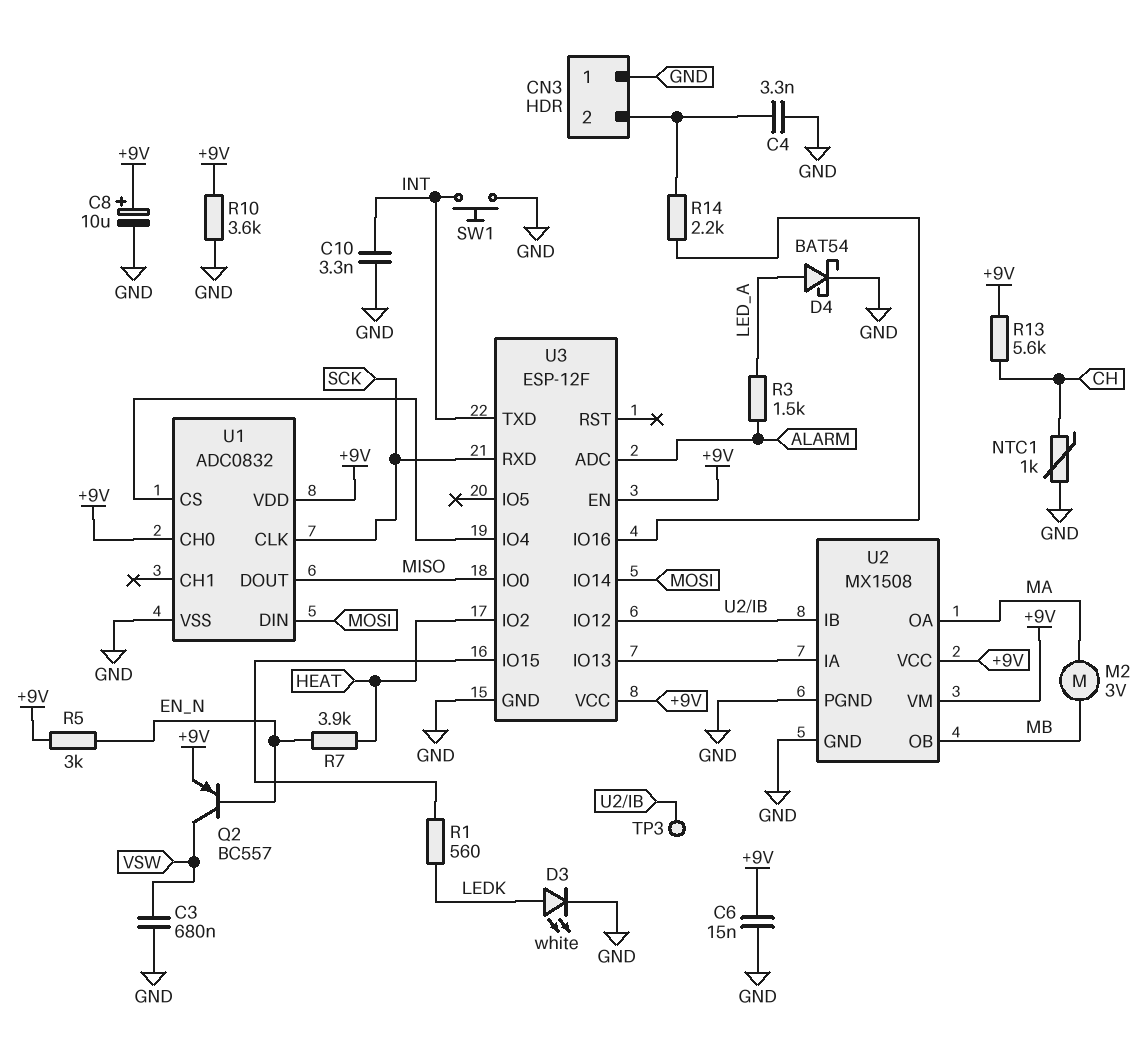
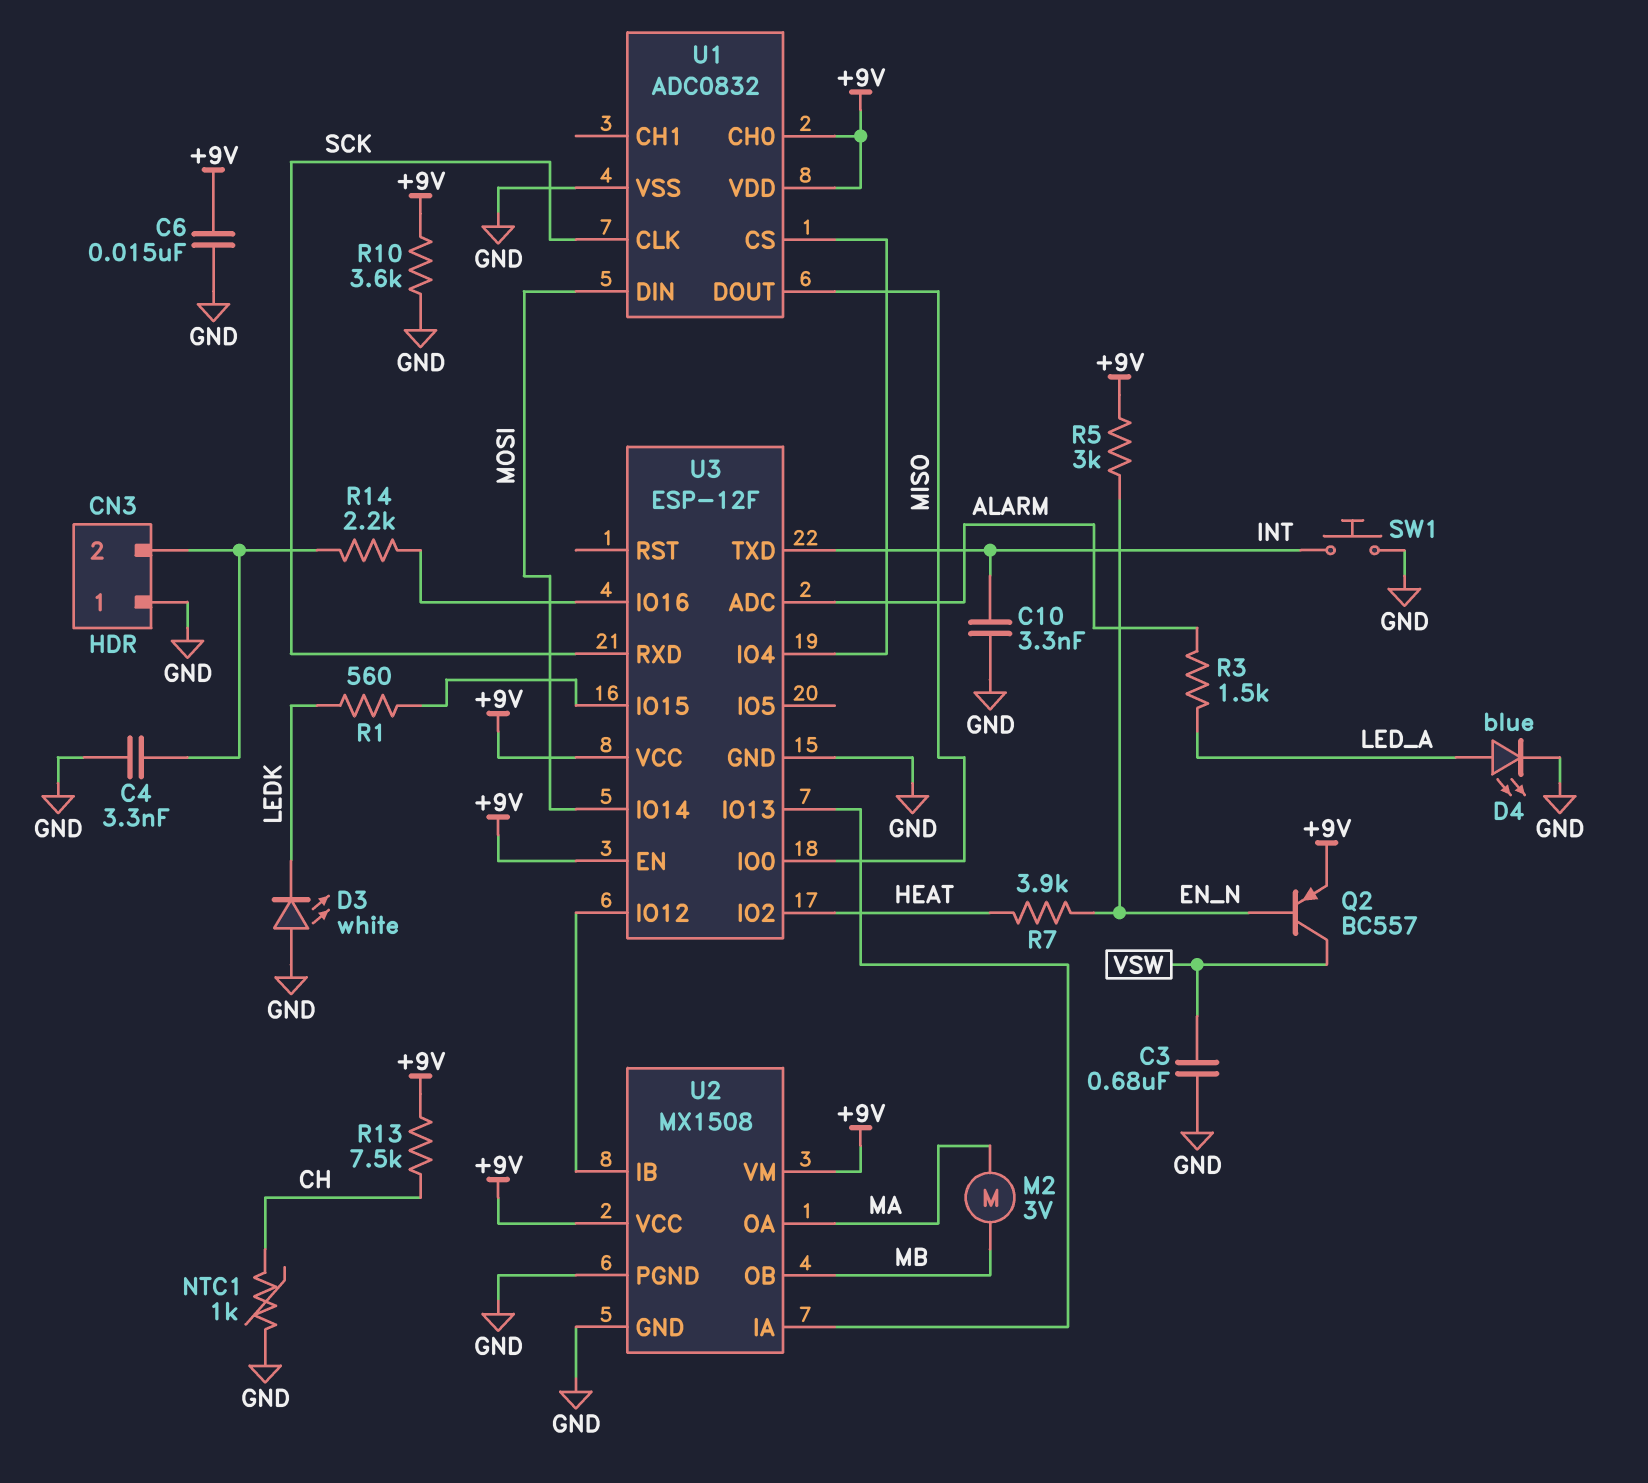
C8: 10uF (plus +9V, minus GND) -> none
D3: LED white (A LEDK, K GND) -> LED white (A GND, K LEDK)
D4: schottky BAT54 (A LED_A, K GND) -> LED blue (A LED_A, K GND)
R13: 5.6k (+9V, CH) -> 7.5k (+9V, CH)
TP3: test point (U2/IB) -> none

